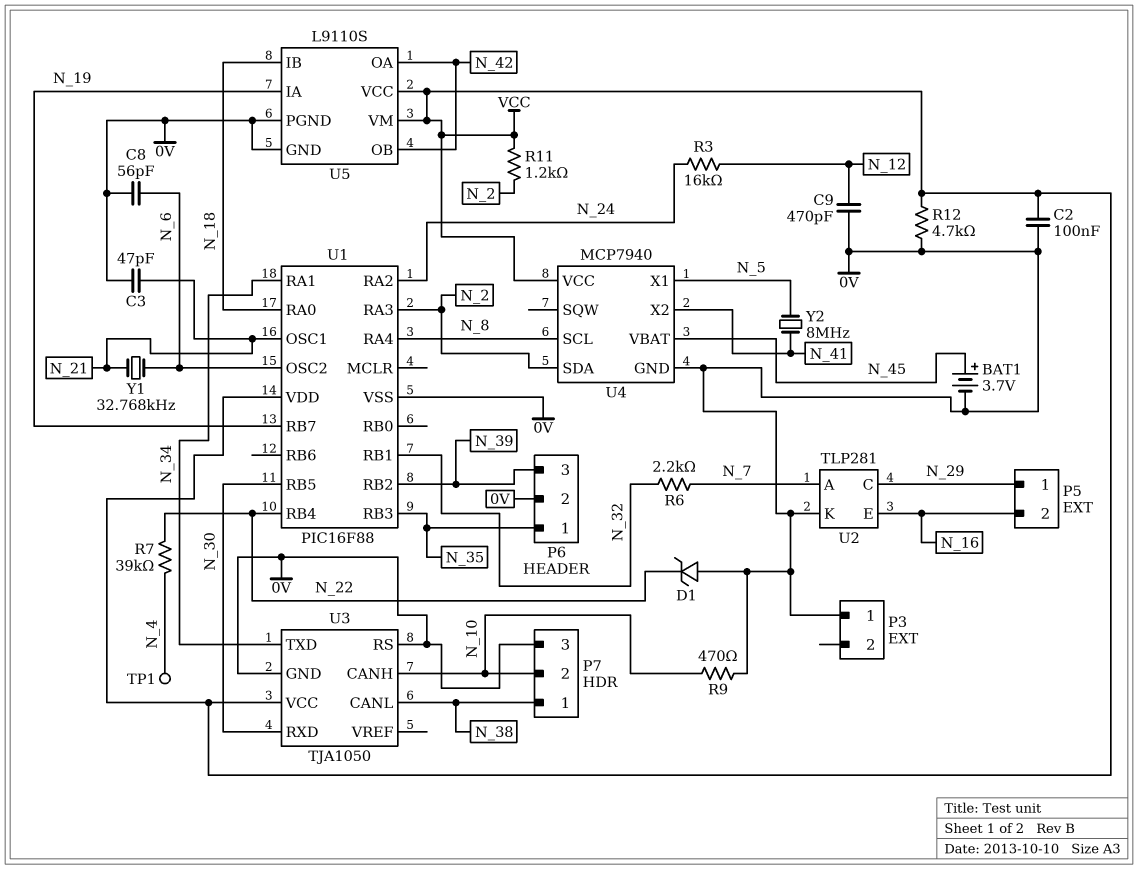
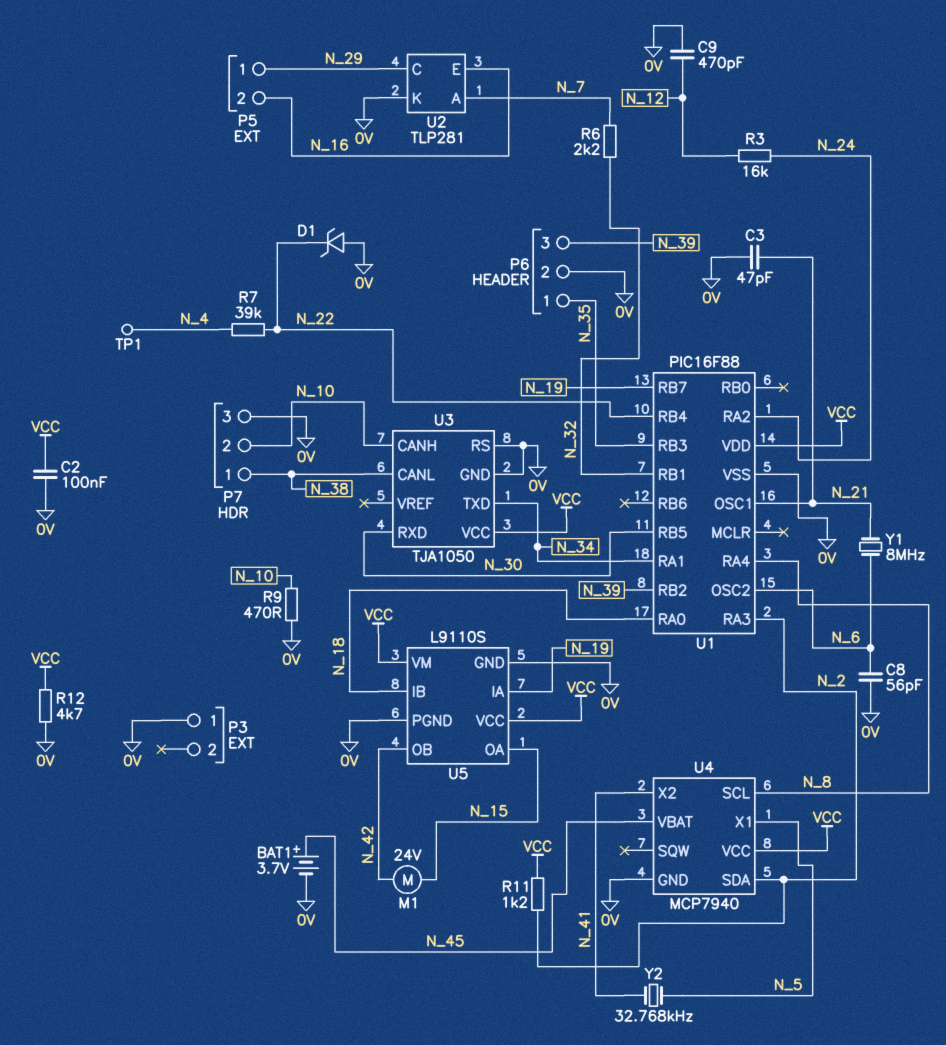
M1: none -> motor 24V (N_15, N_42)
U5 pin OA: N_42 -> N_15
Y1: 32.768kHz (N_6, N_21) -> 8MHz (N_6, N_21)
Y2: 8MHz (N_5, N_41) -> 32.768kHz (N_5, N_41)

